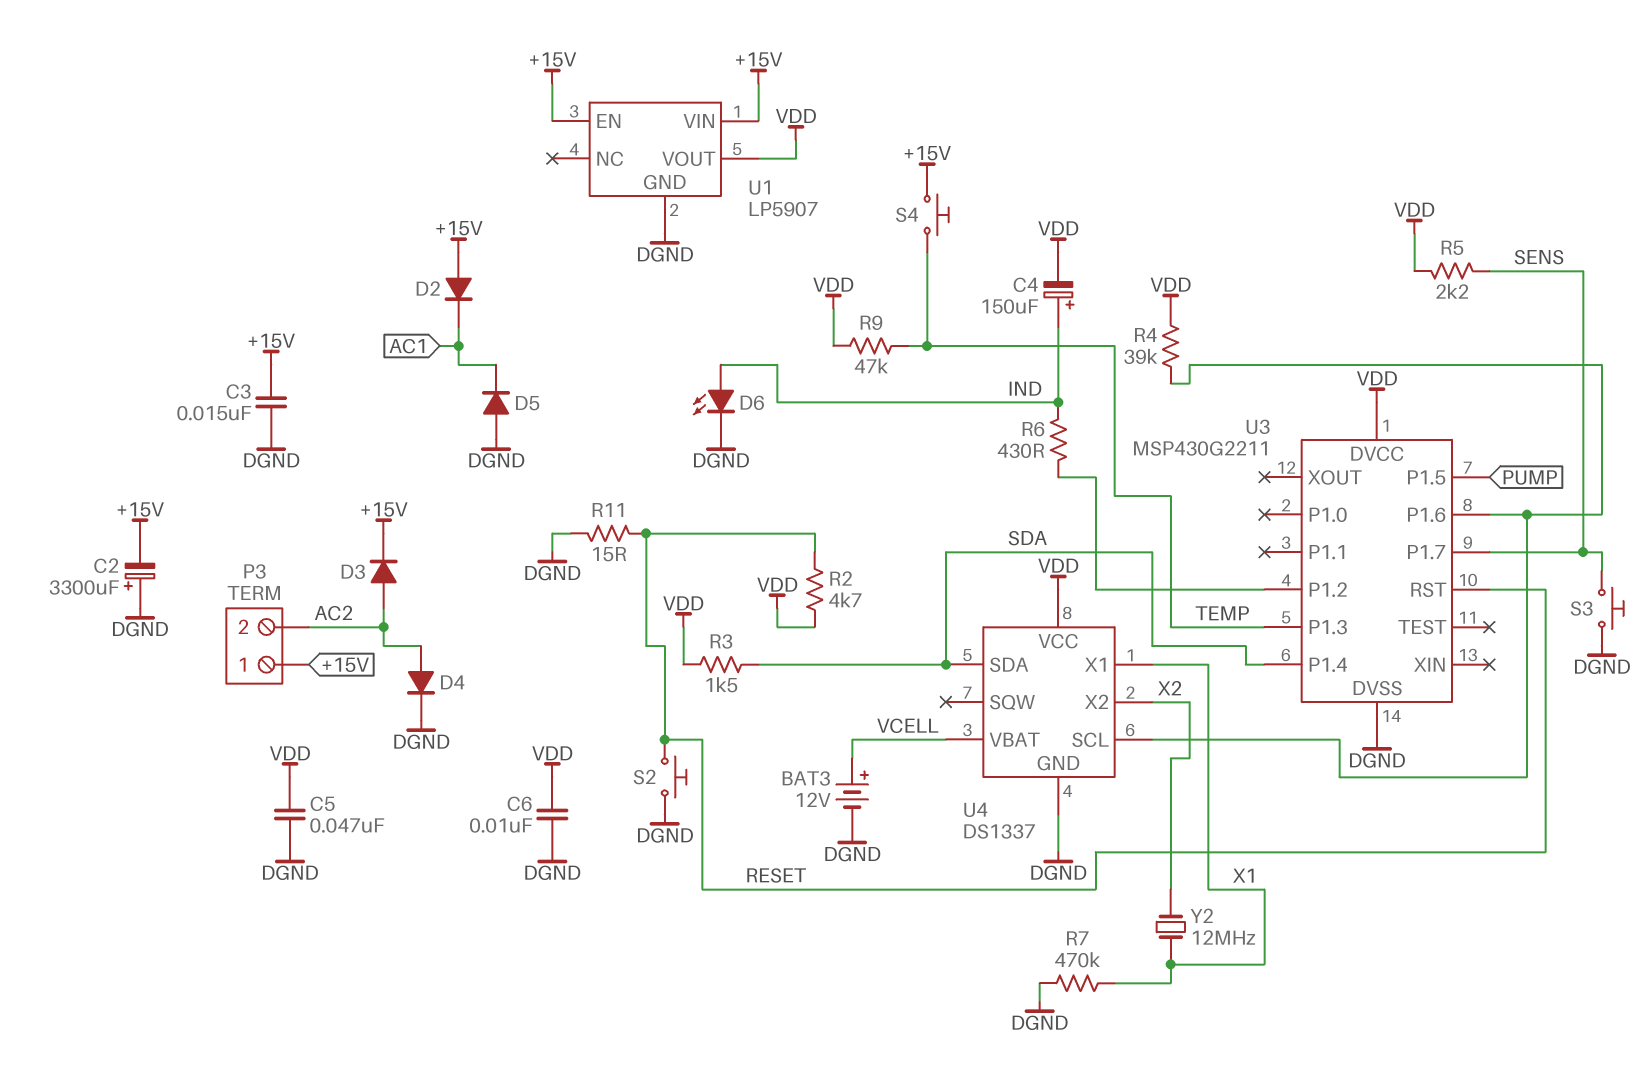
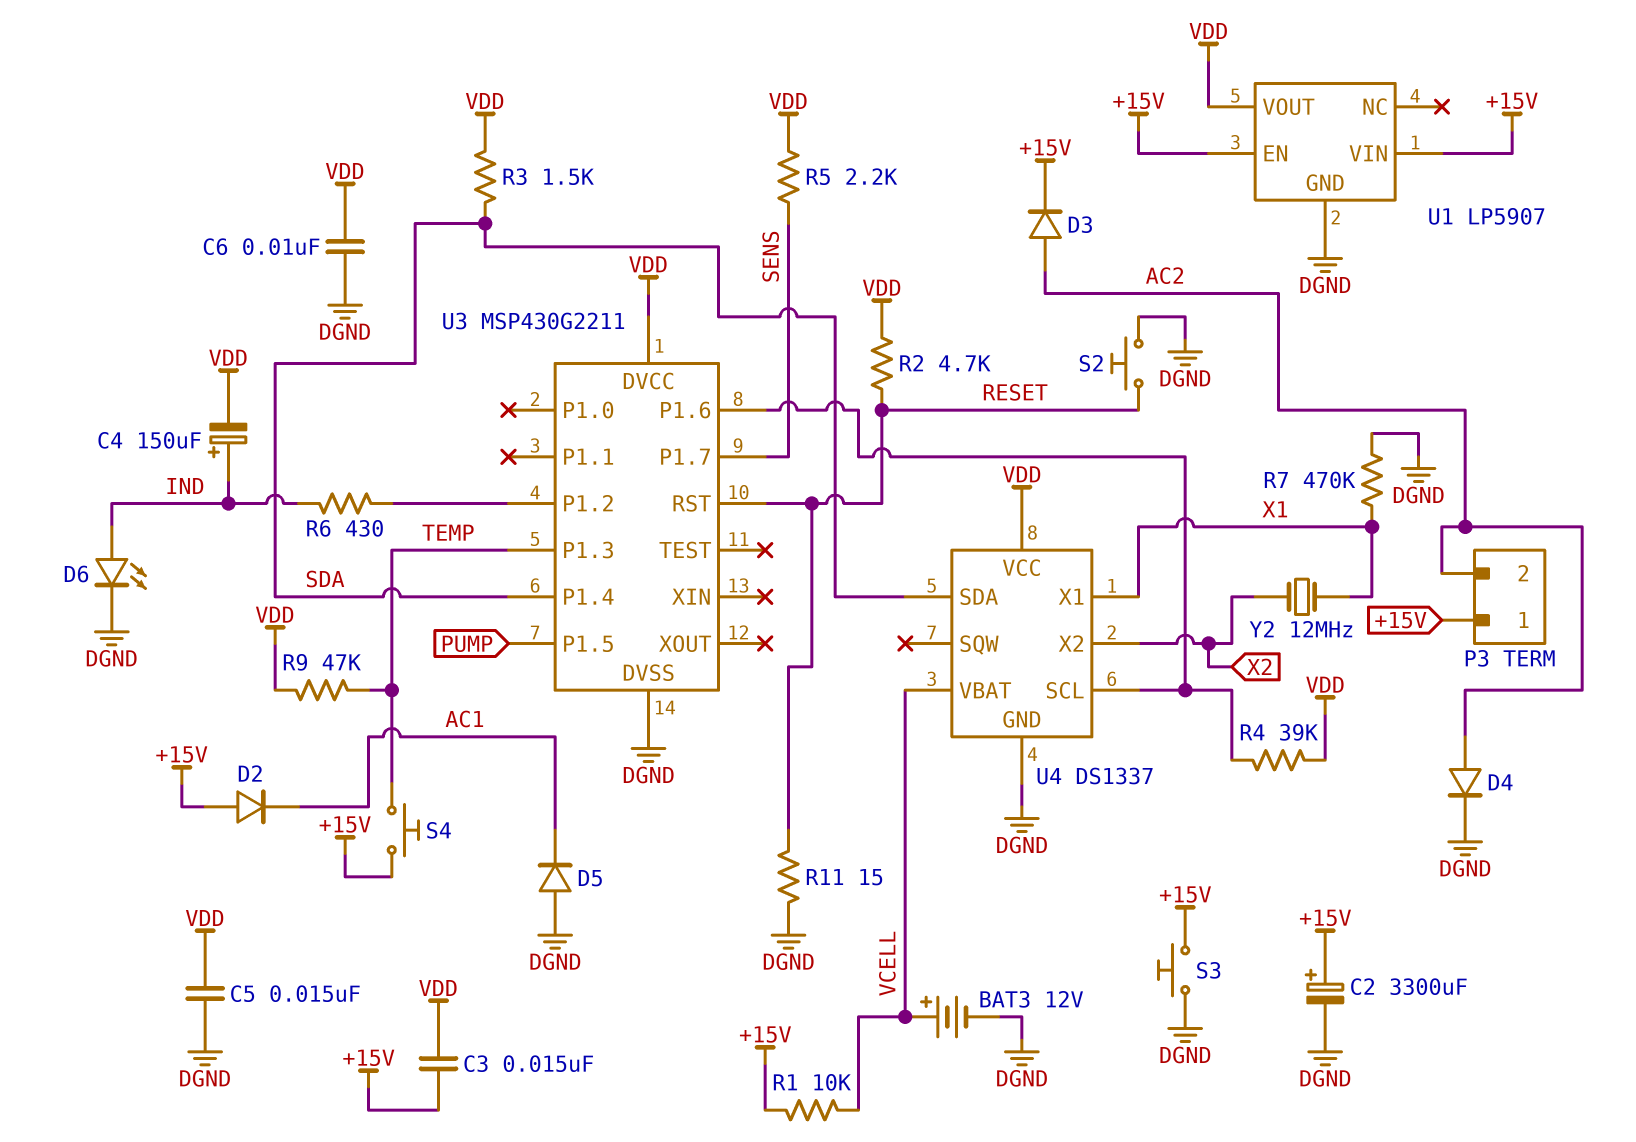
C2: 3300uF (plus DGND, minus +15V) -> 3300uF (plus +15V, minus DGND)
C3: 15nF (+15V, DGND) -> 15nF (+15V, VDD)
C5: 47nF (DGND, VDD) -> 15nF (DGND, VDD)
R1: none -> 10k (+15V, VCELL)
S3: button (DGND, SENS) -> button (+15V, DGND)

